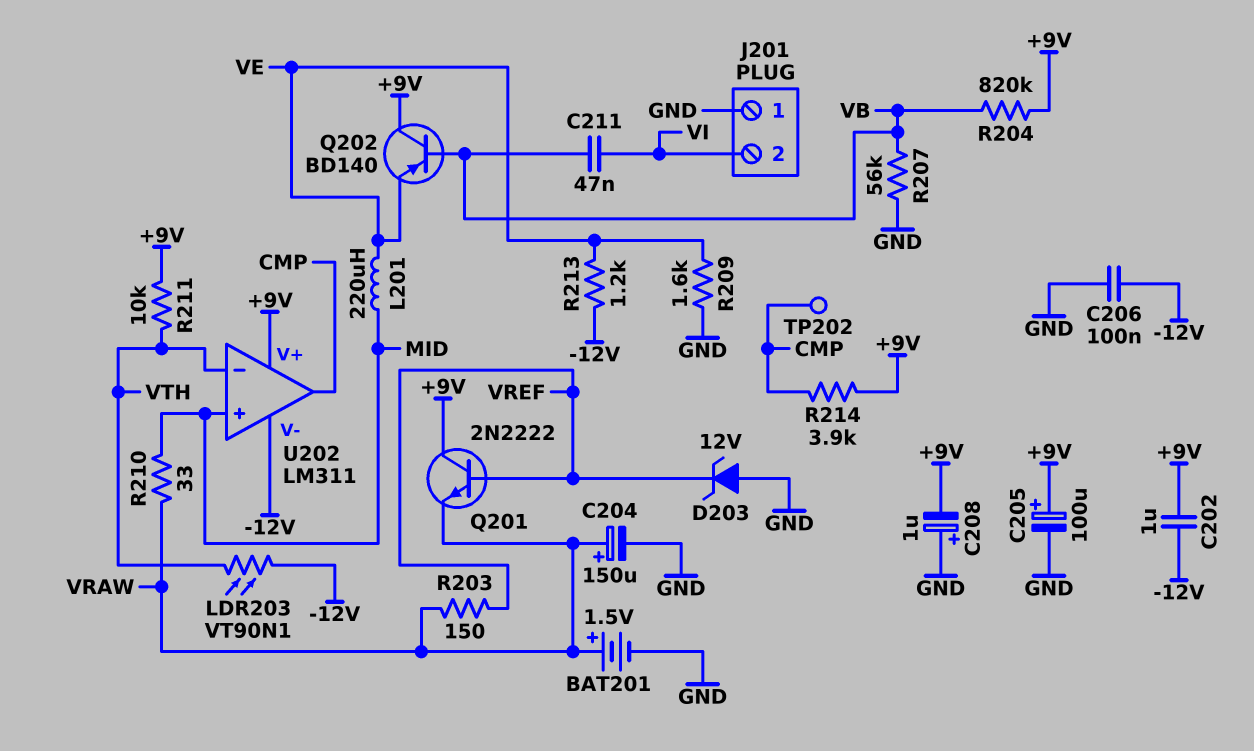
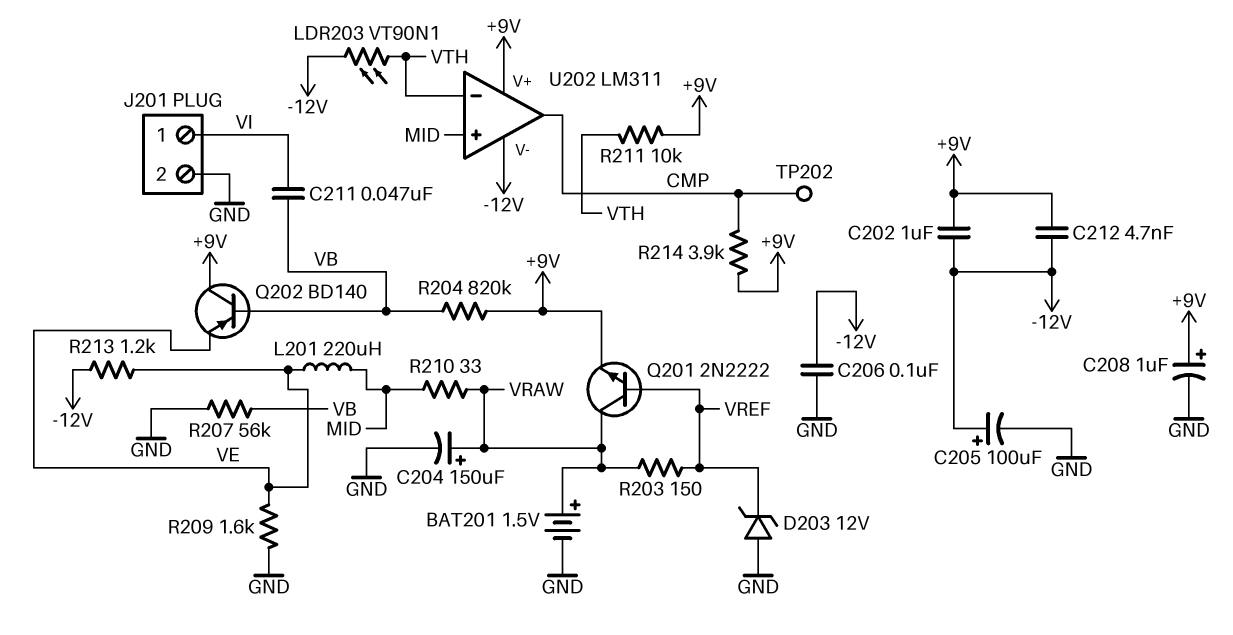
C205: 100uF (plus +9V, minus GND) -> 100uF (plus -12V, minus GND)
C208: 1uF (plus GND, minus +9V) -> 1uF (plus +9V, minus GND)
C212: none -> 4.7nF (+9V, -12V)
J201 pin 1: GND -> VI
J201 pin 2: VI -> GND
Q201: NPN 2N2222 (B VREF, C +9V, E VRAW) -> NPN 2N2222 (B VREF, C VRAW, E +9V)

